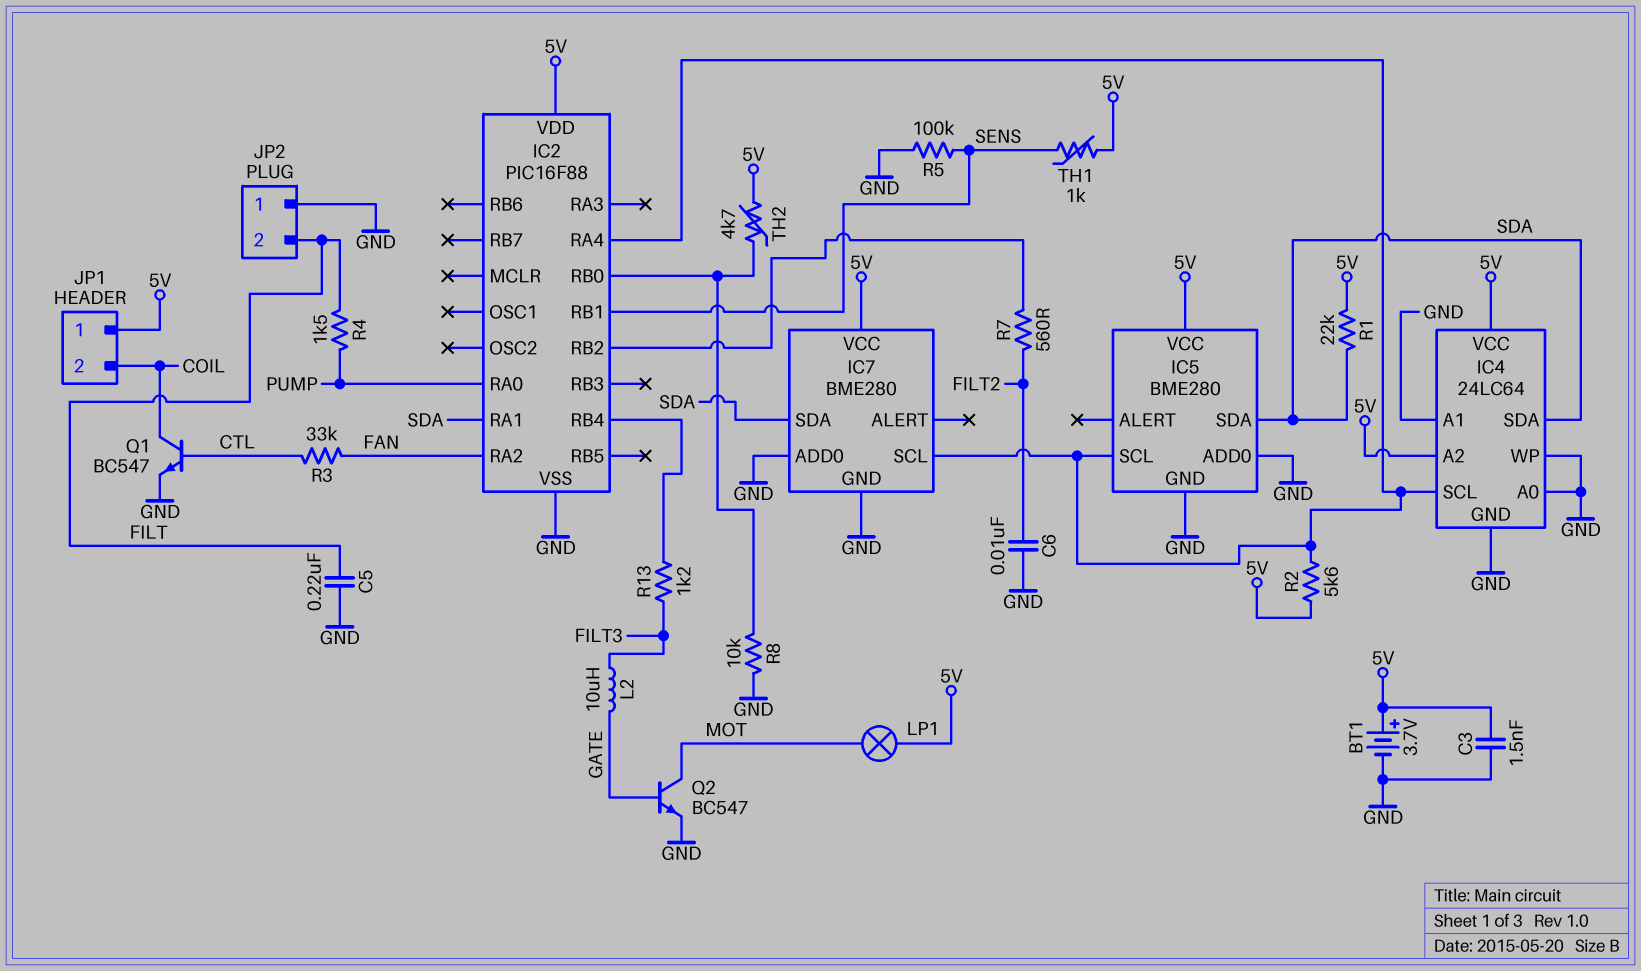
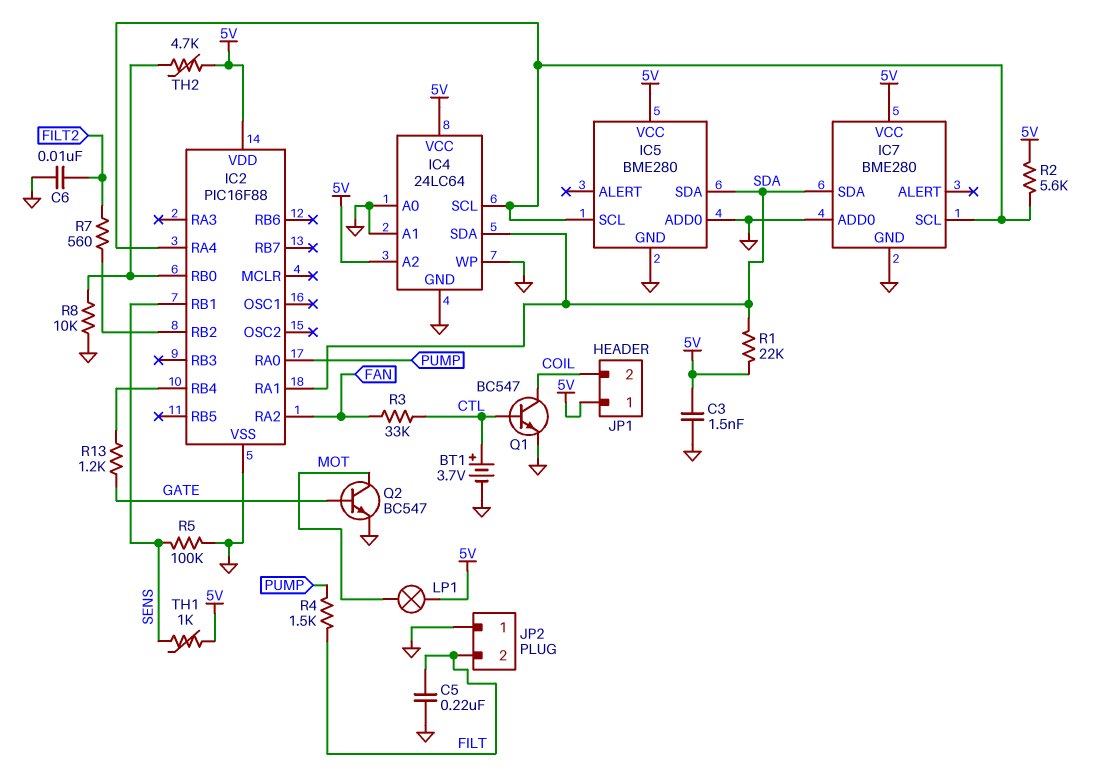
BT1: 3.7V (plus 5V, minus GND) -> 3.7V (plus CTL, minus GND)
L2: 10uH (FILT3, GATE) -> none
R13: 1.2k (FILT3, IC2/RB4) -> 1.2k (GATE, IC2/RB4)

